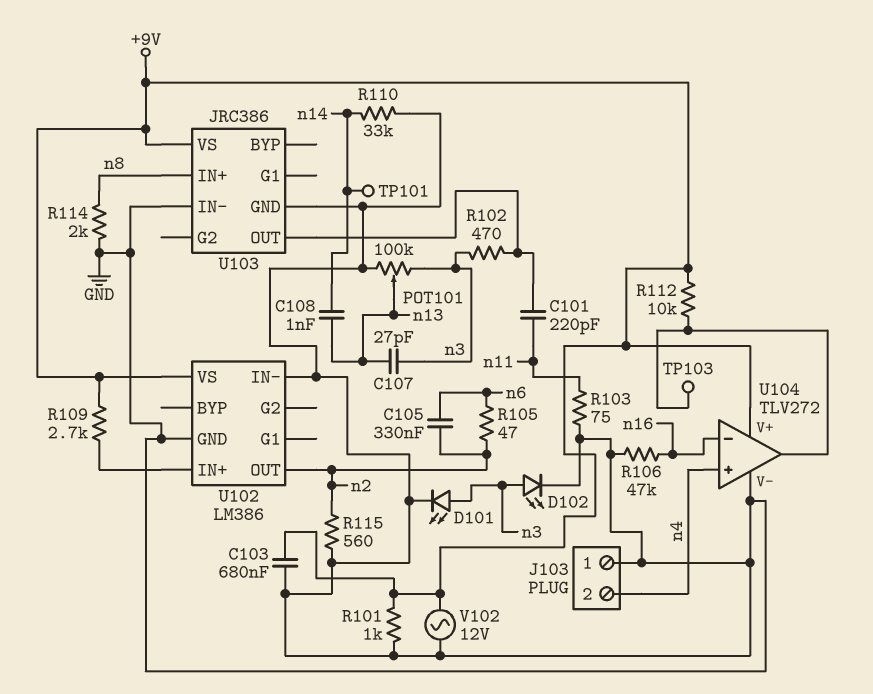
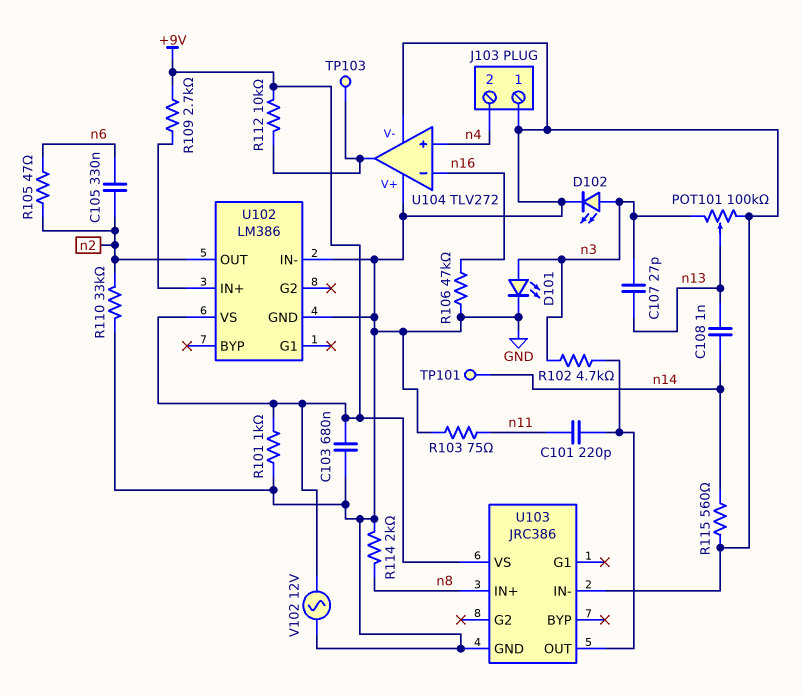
R102: 470 (U103/OUT, n3) -> 4.7k (U103/OUT, n3)
R110: 33k (GND, n14) -> 33k (GND, n2)
R115: 560 (GND, n2) -> 560 (GND, n14)
U104 pin V+: +9V -> GND

